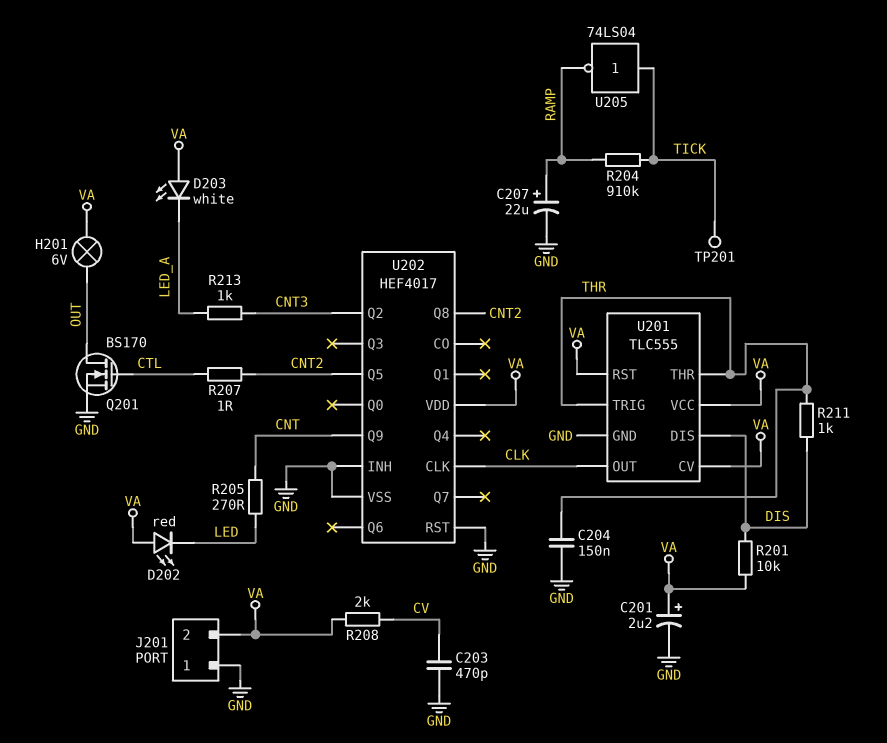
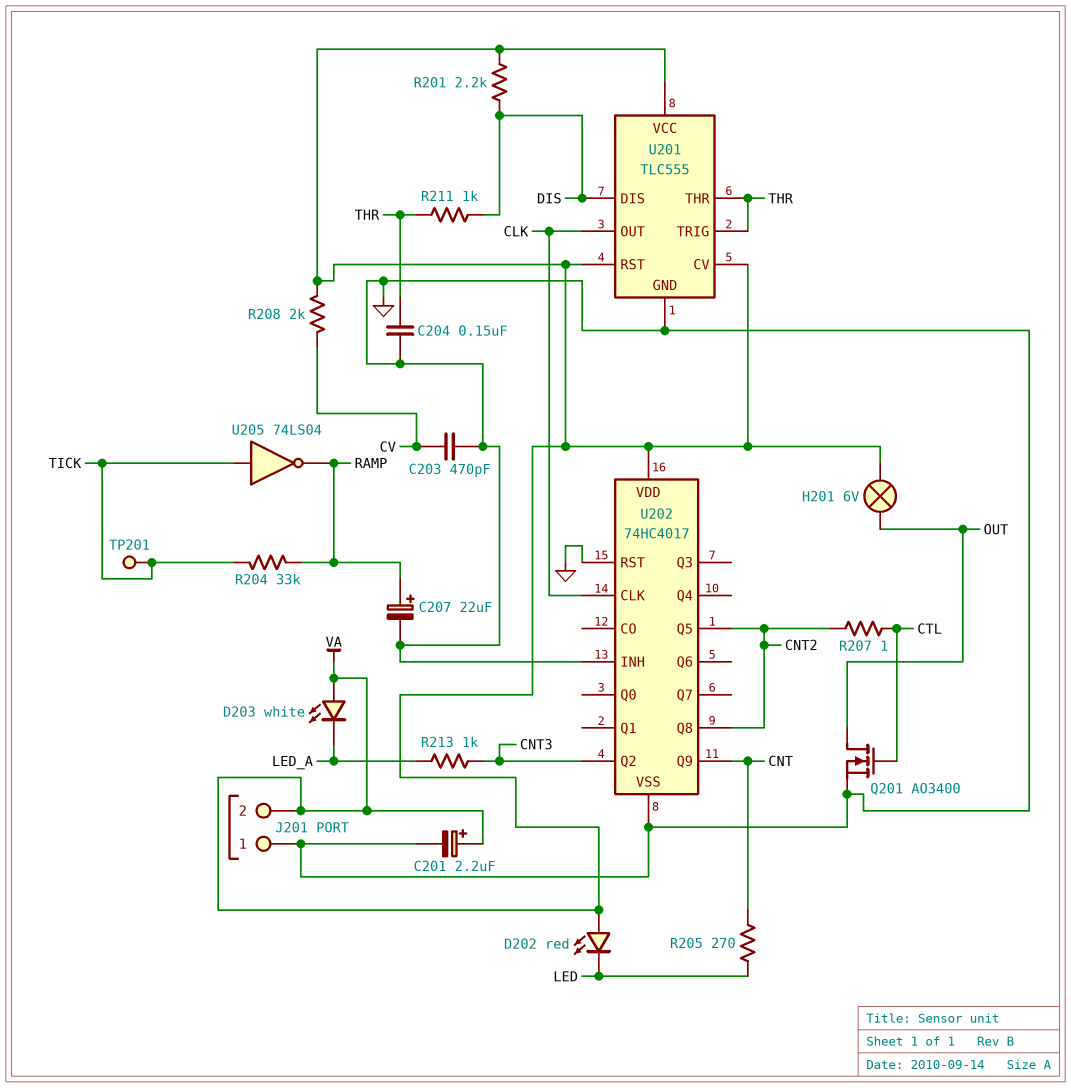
Q201: NMOS BS170 (G CTL, D OUT, S GND) -> NMOS AO3400 (G CTL, D OUT, S GND)
R201: 10k (DIS, VA) -> 2.2k (DIS, VA)
R204: 910k (RAMP, TICK) -> 33k (RAMP, TICK)
U202: HEF4017 -> 74HC4017

